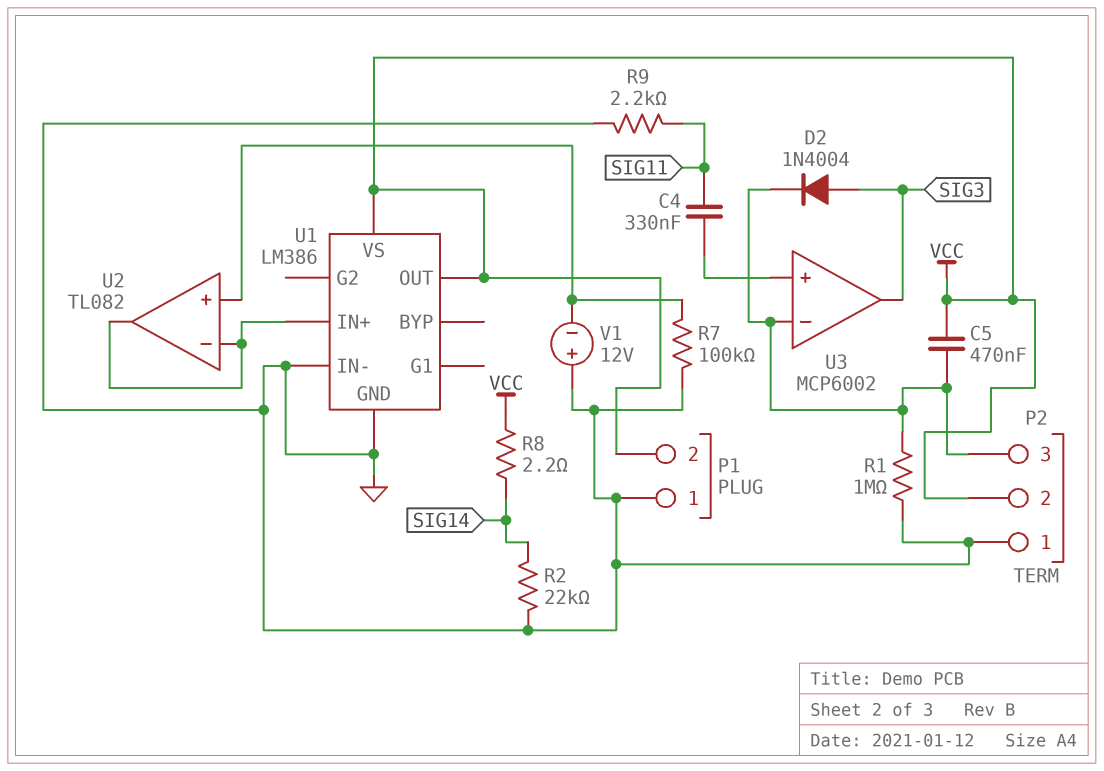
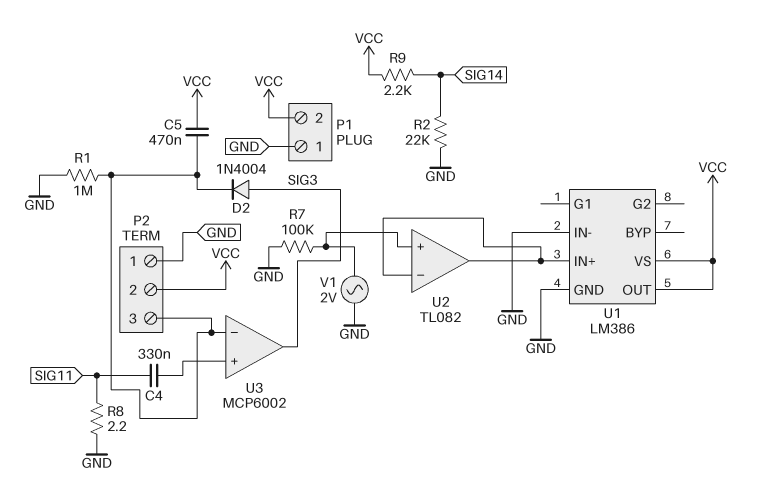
R8: 2.2 (SIG14, VCC) -> 2.2 (GND, SIG11)
R9: 2.2k (GND, SIG11) -> 2.2k (SIG14, VCC)
V1: 12V (plus GND, minus U2/in+) -> AC 2V (GND, U2/in+)

